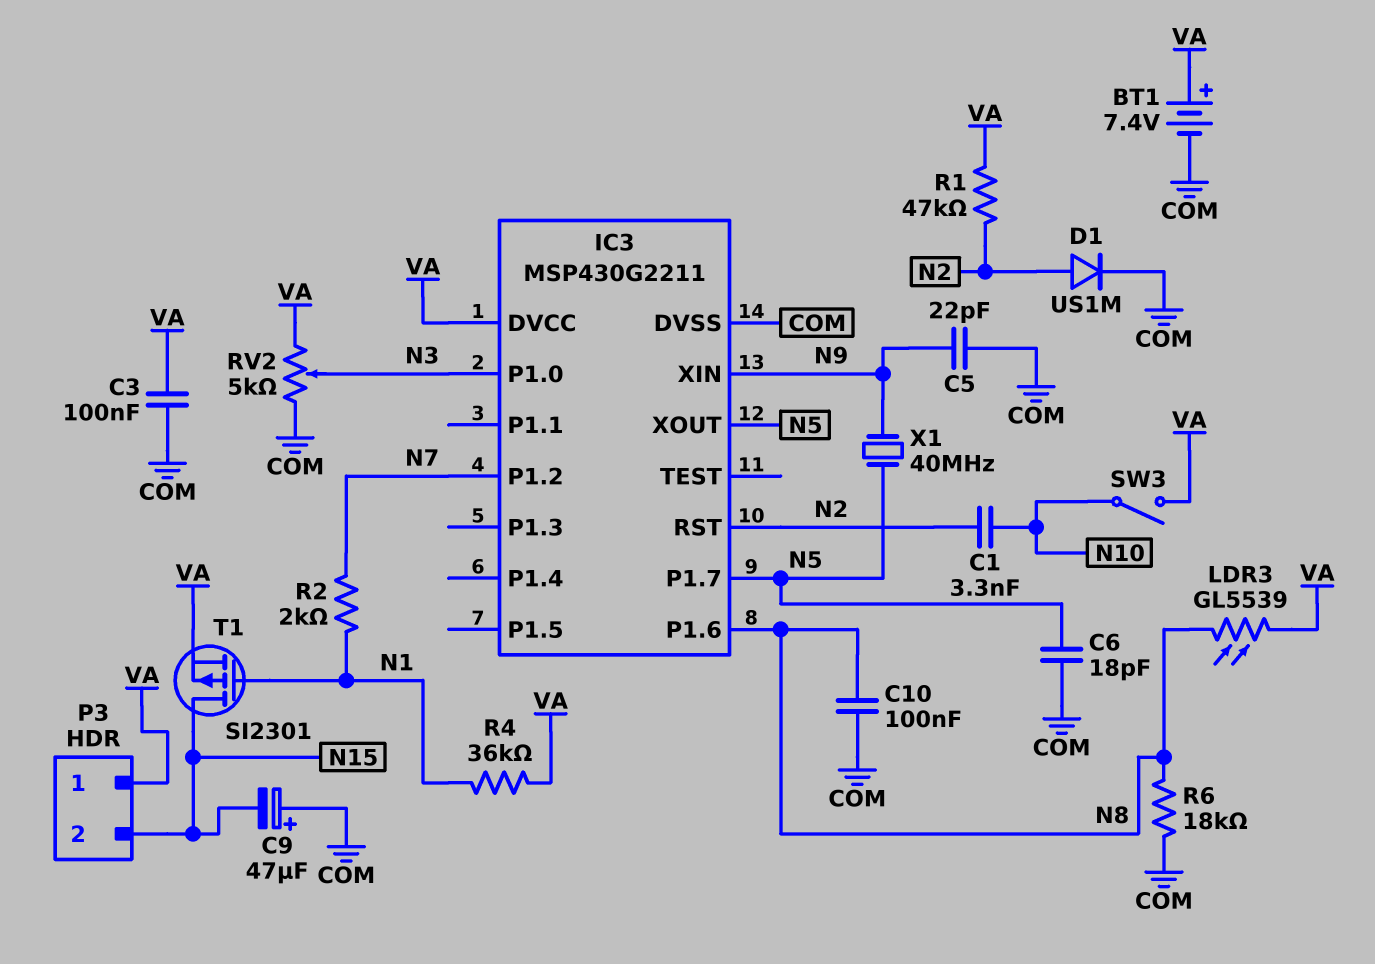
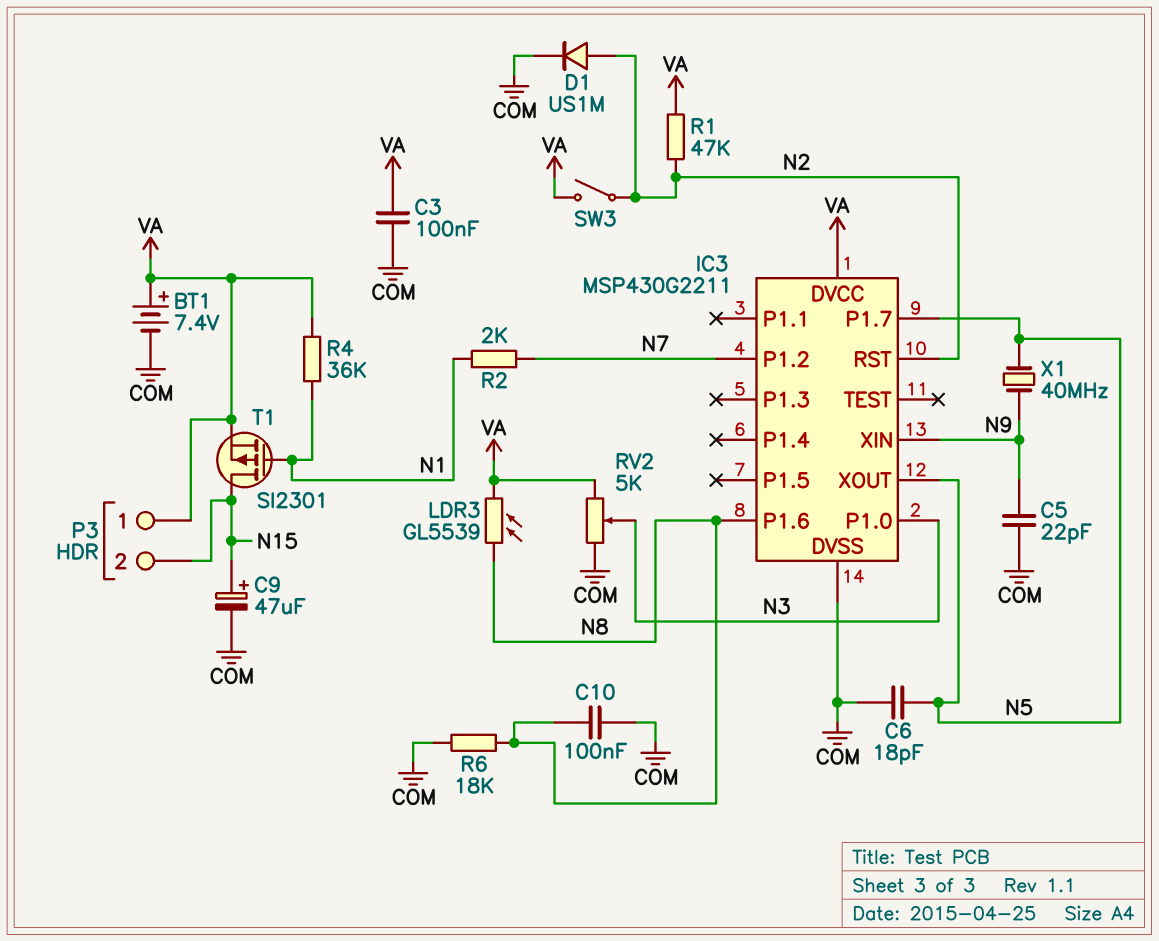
C1: 3.3nF (N2, N10) -> none
C9: 47uF (plus COM, minus N15) -> 47uF (plus N15, minus COM)
SW3: switch (N10, VA) -> switch (N2, VA)

